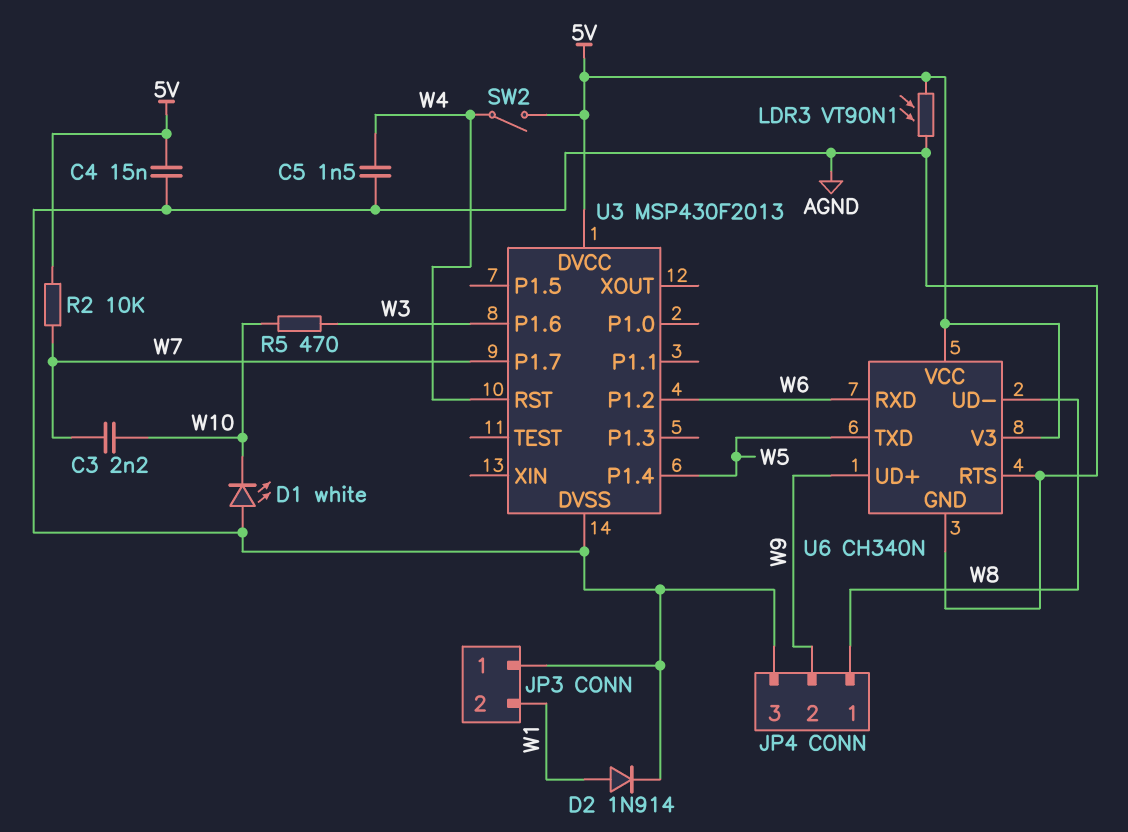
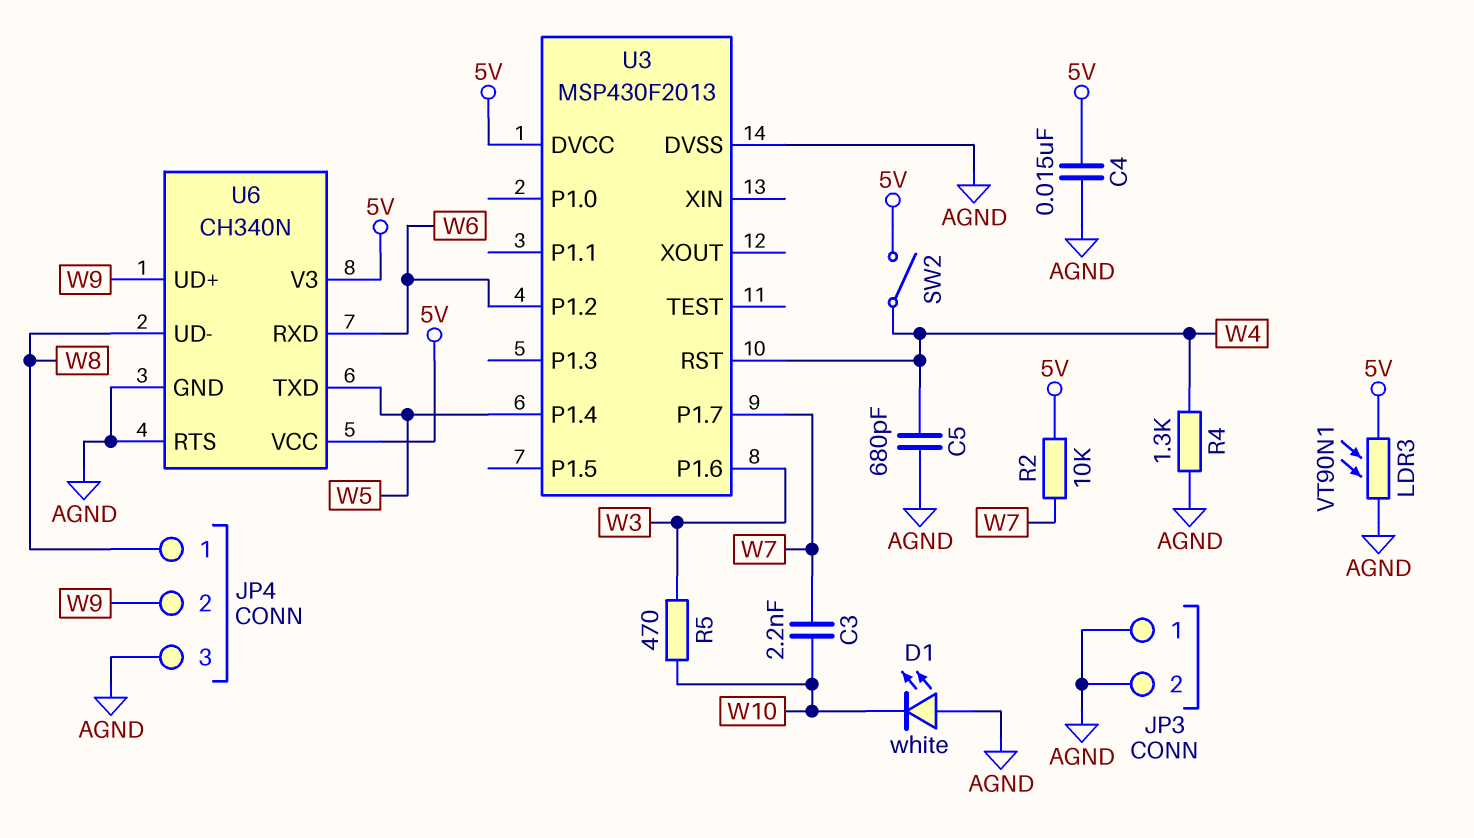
C5: 1.5nF (AGND, W4) -> 680pF (AGND, W4)
D2: diode 1N914 (A W1, K AGND) -> none
JP3 pin 2: W1 -> AGND
R4: none -> 1.3k (AGND, W4)

